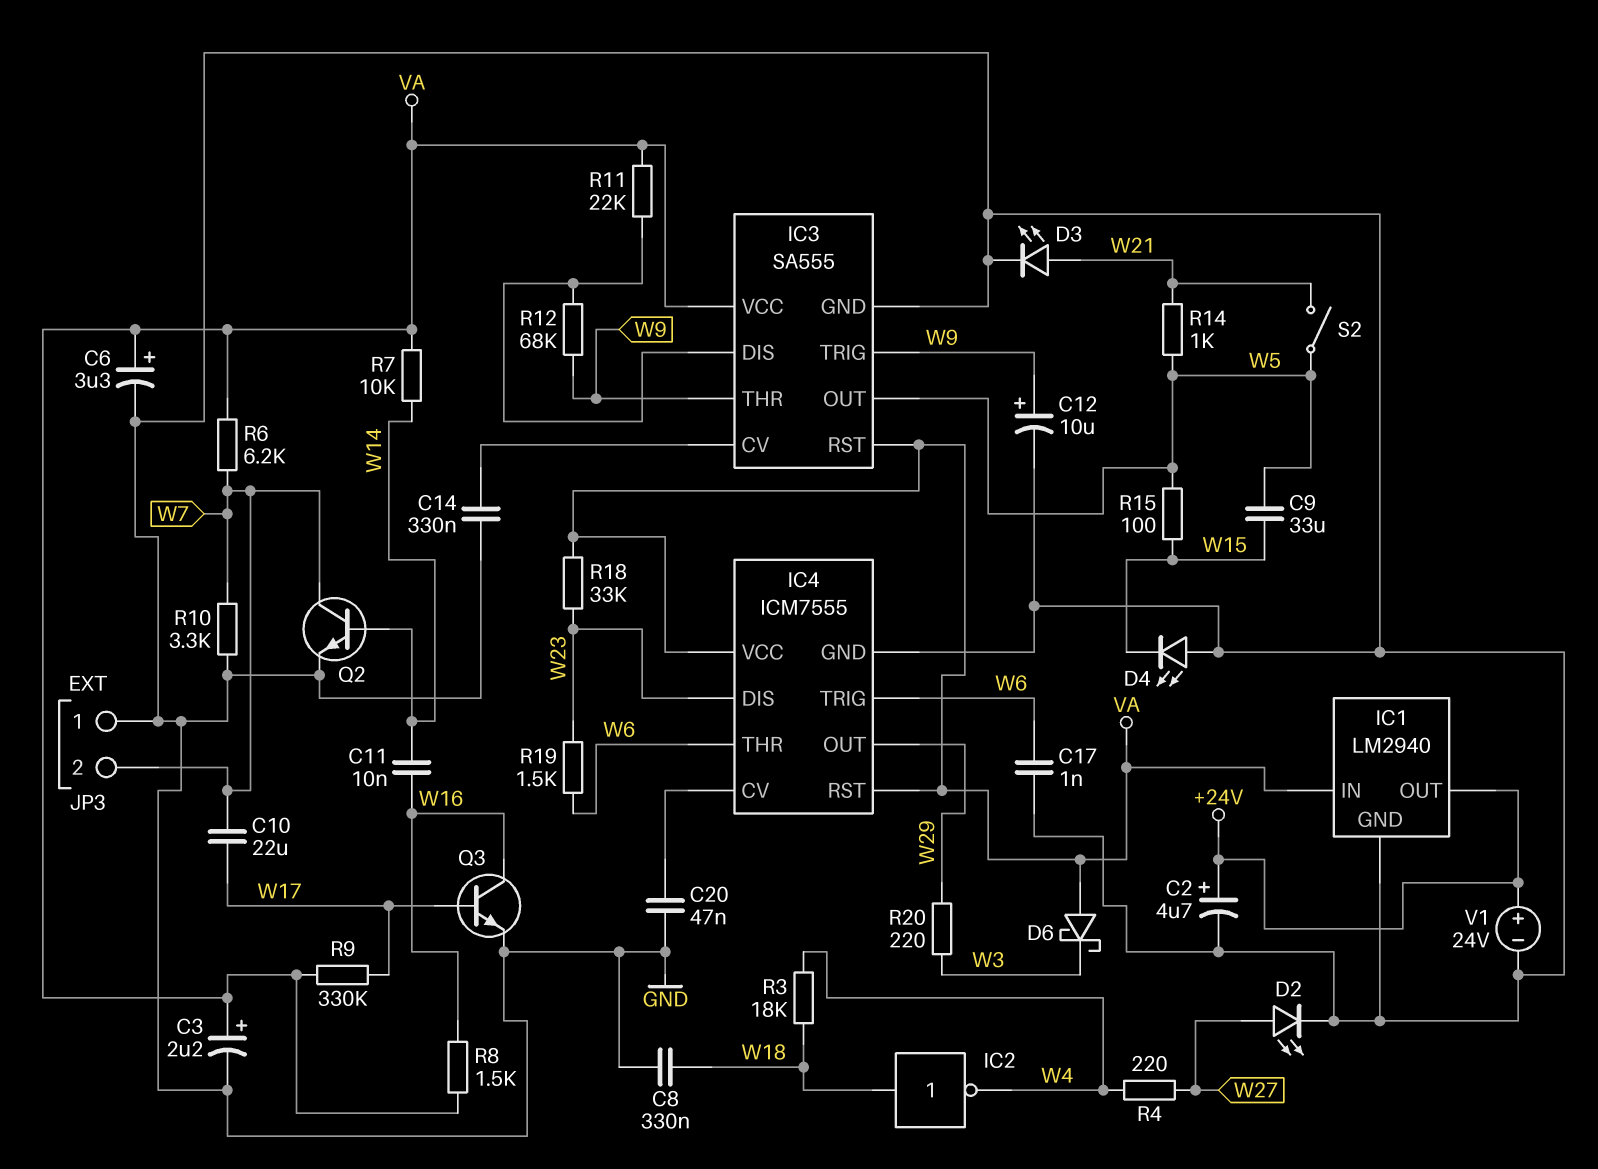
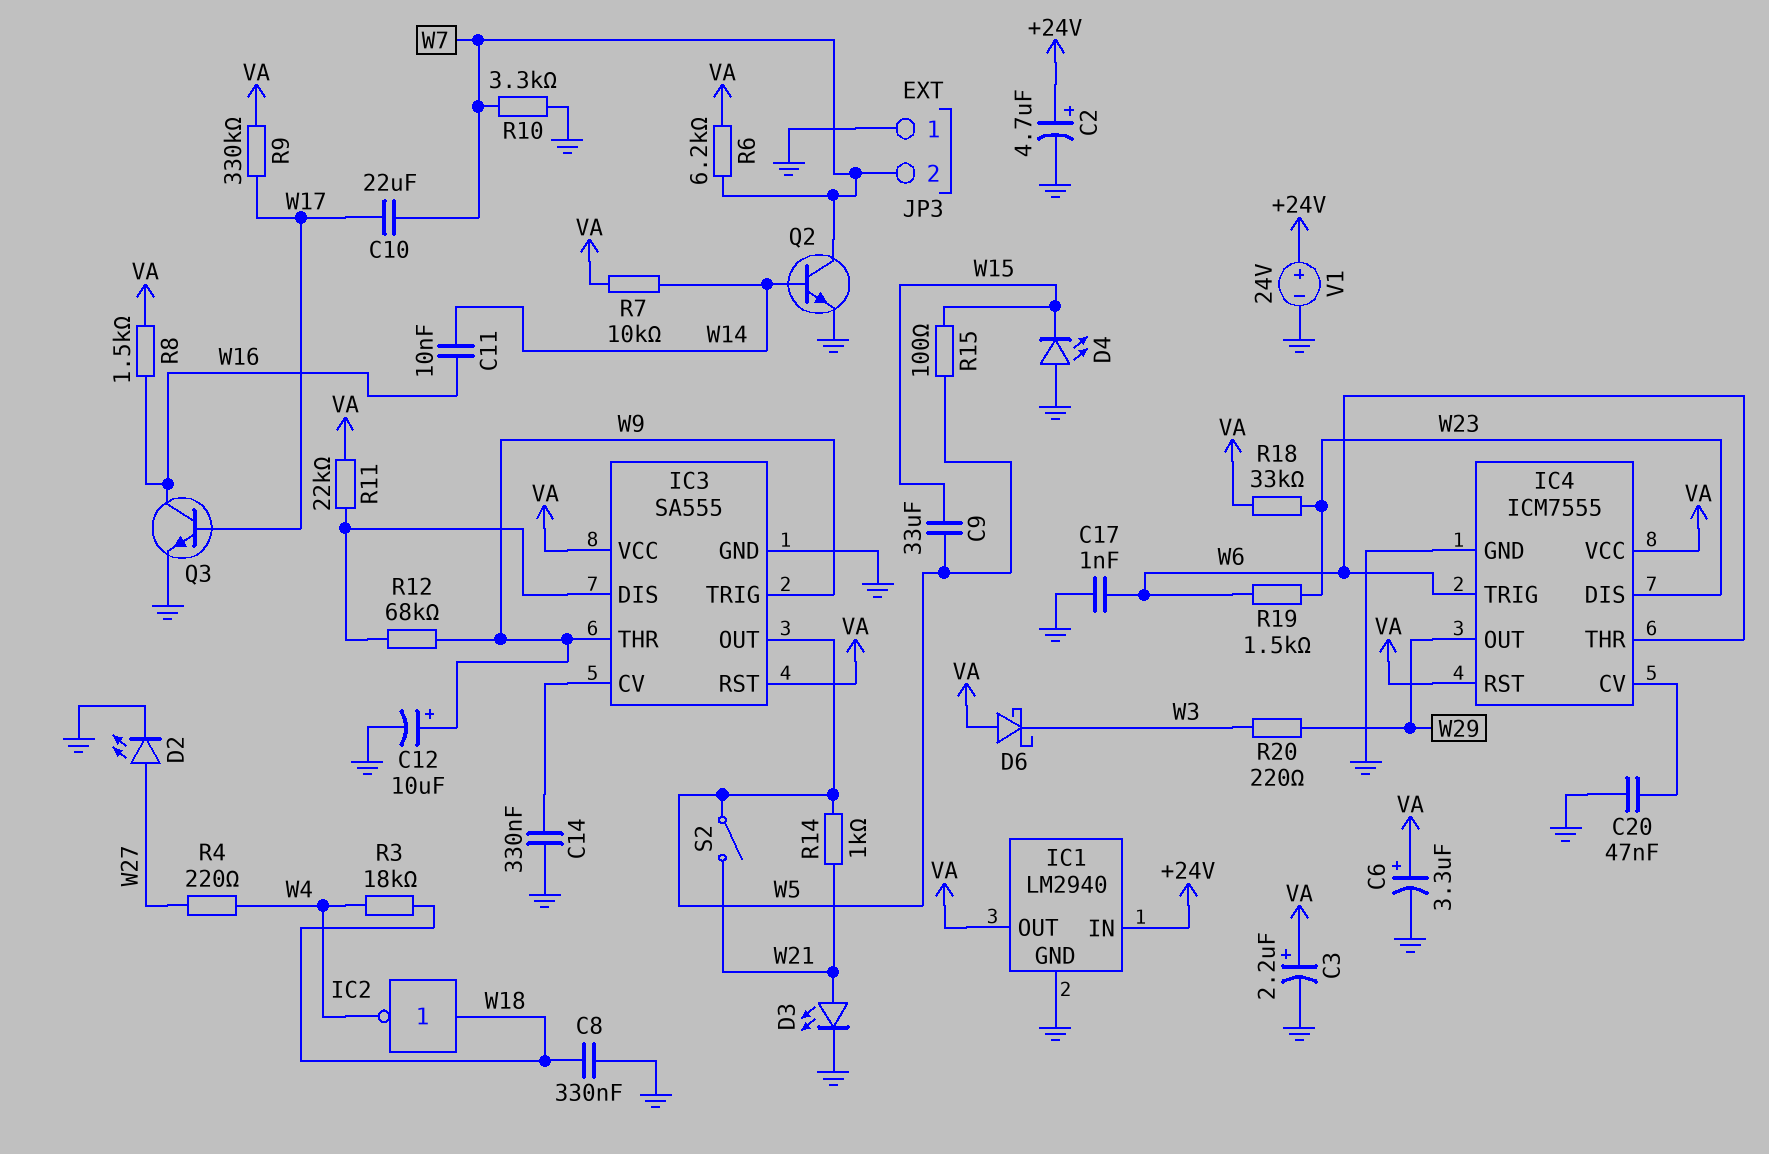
IC1 pin IN: VA -> +24V
IC1 pin OUT: +24V -> VA

